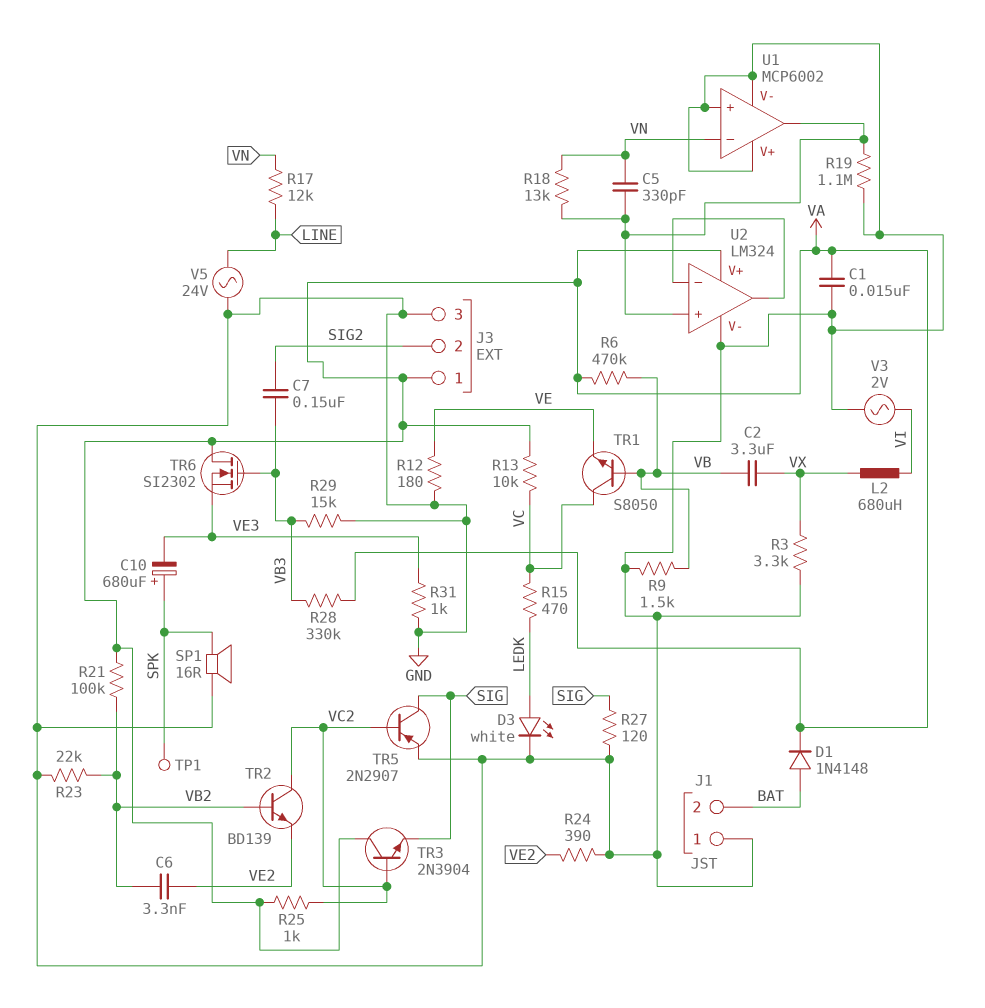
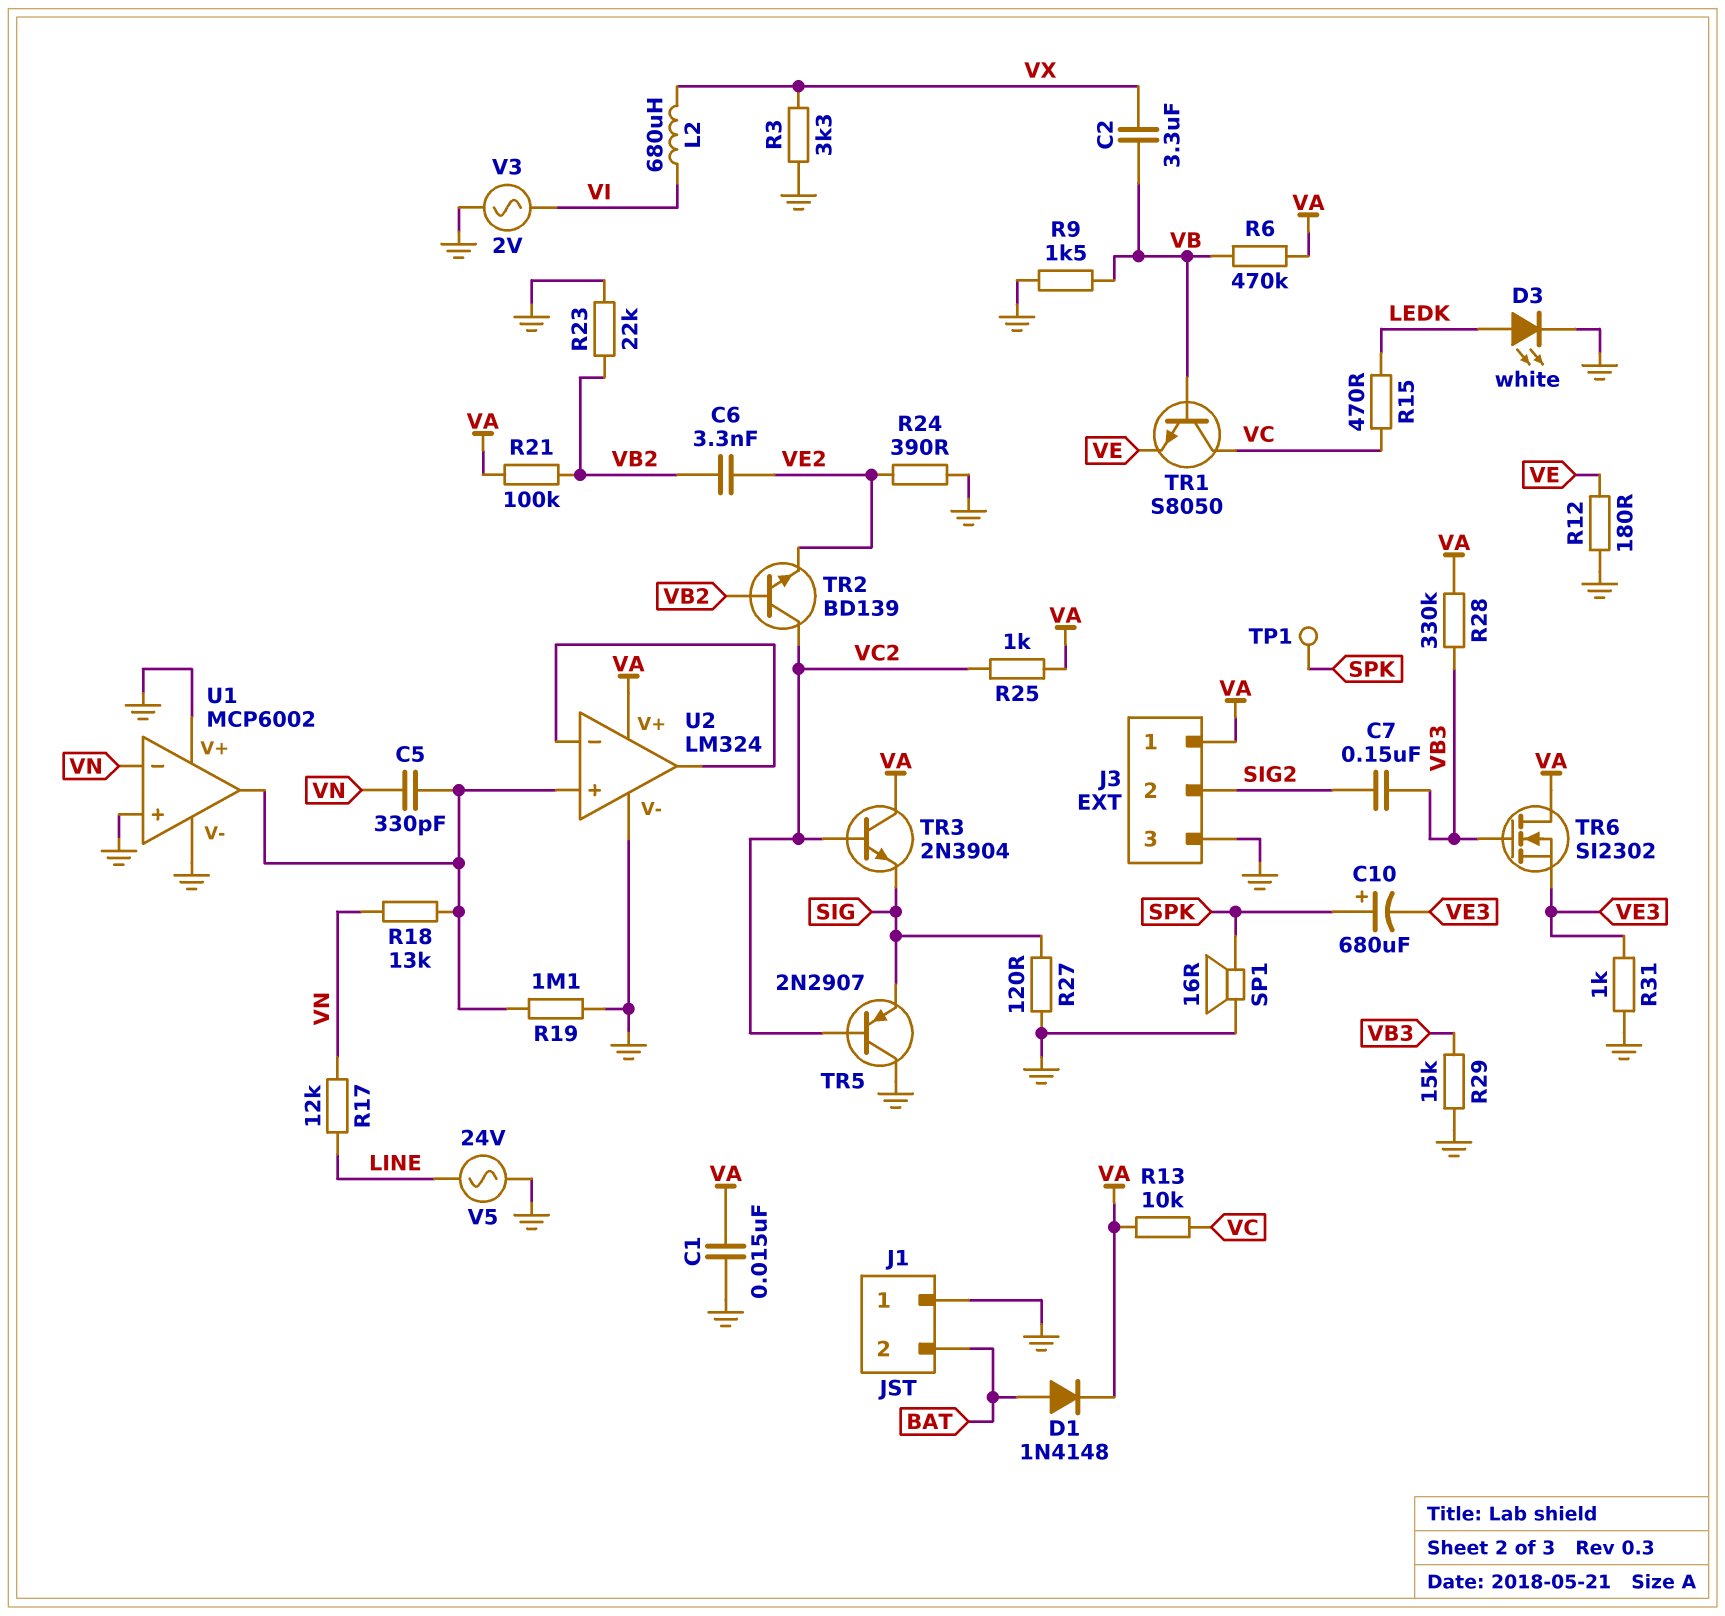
TR5: PNP 2N2907 (B VC2, C SIG, E GND) -> PNP 2N2907 (B VC2, C GND, E SIG)

